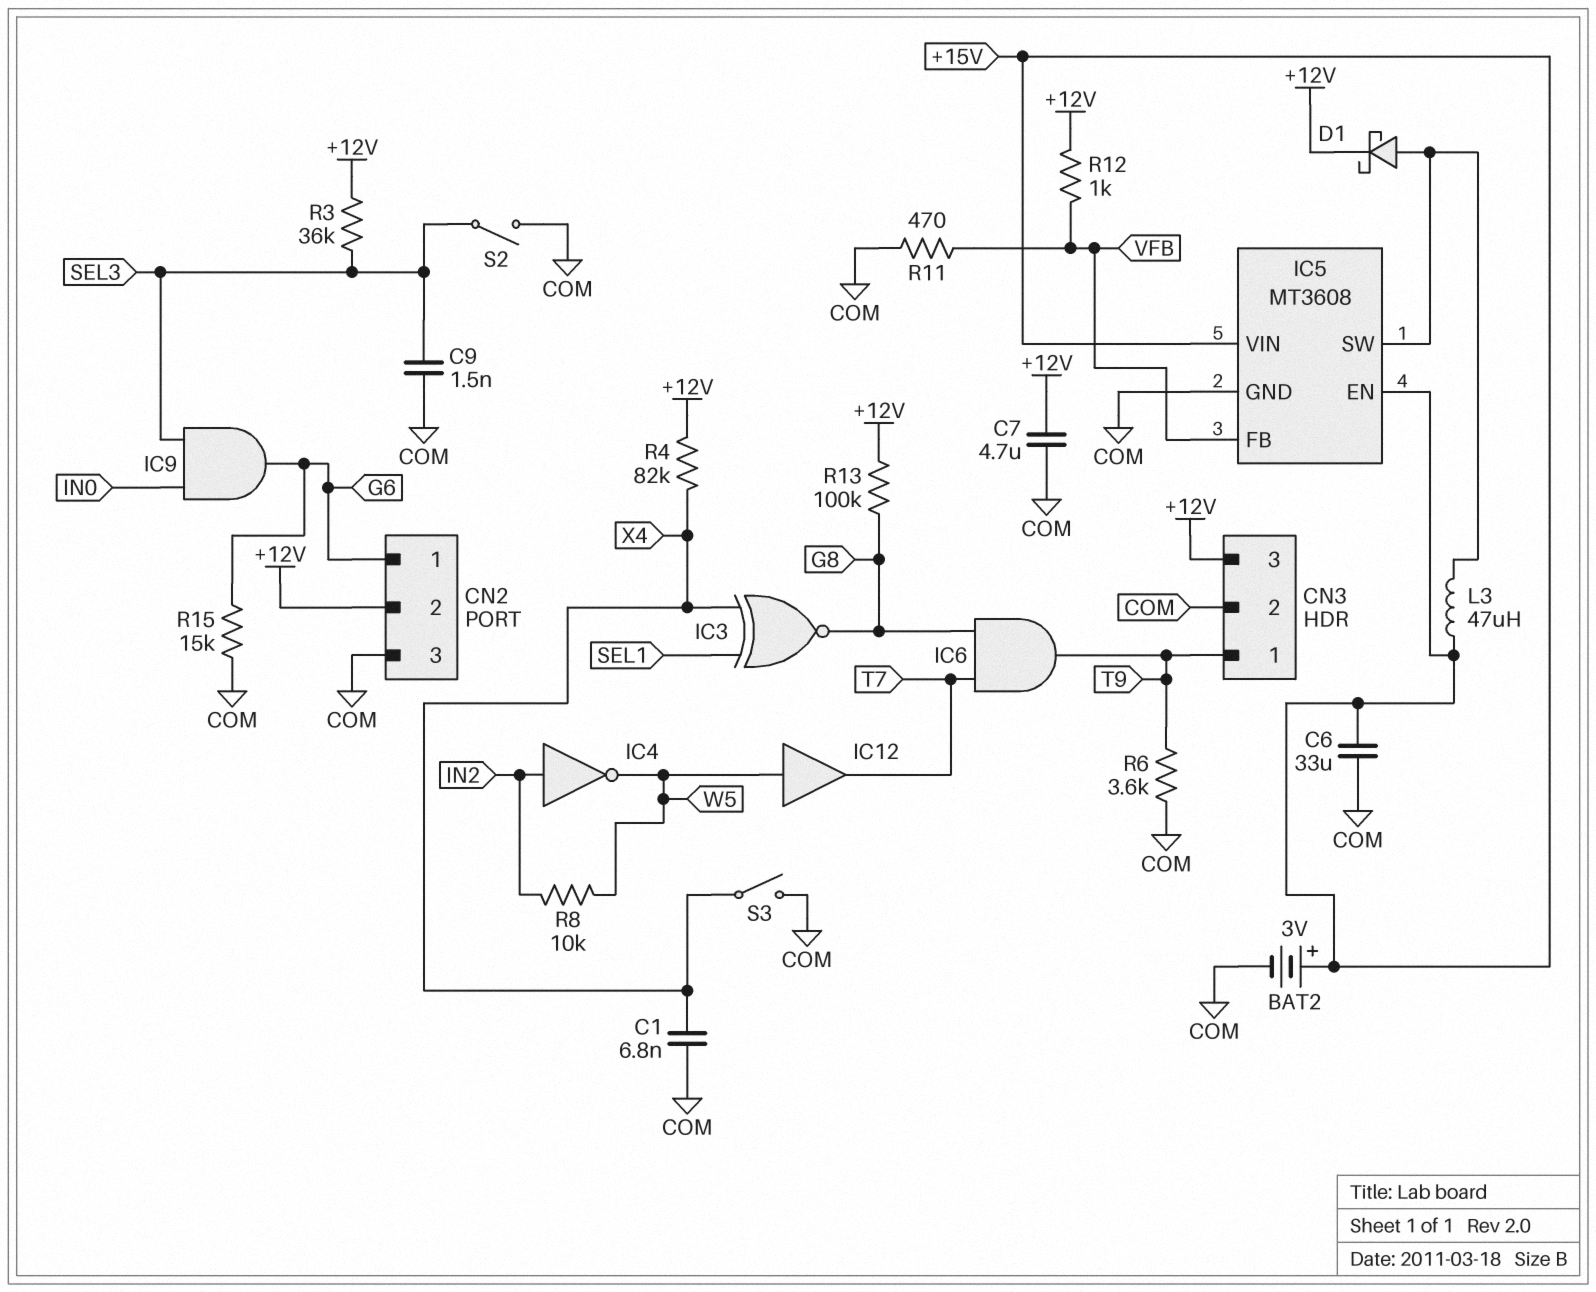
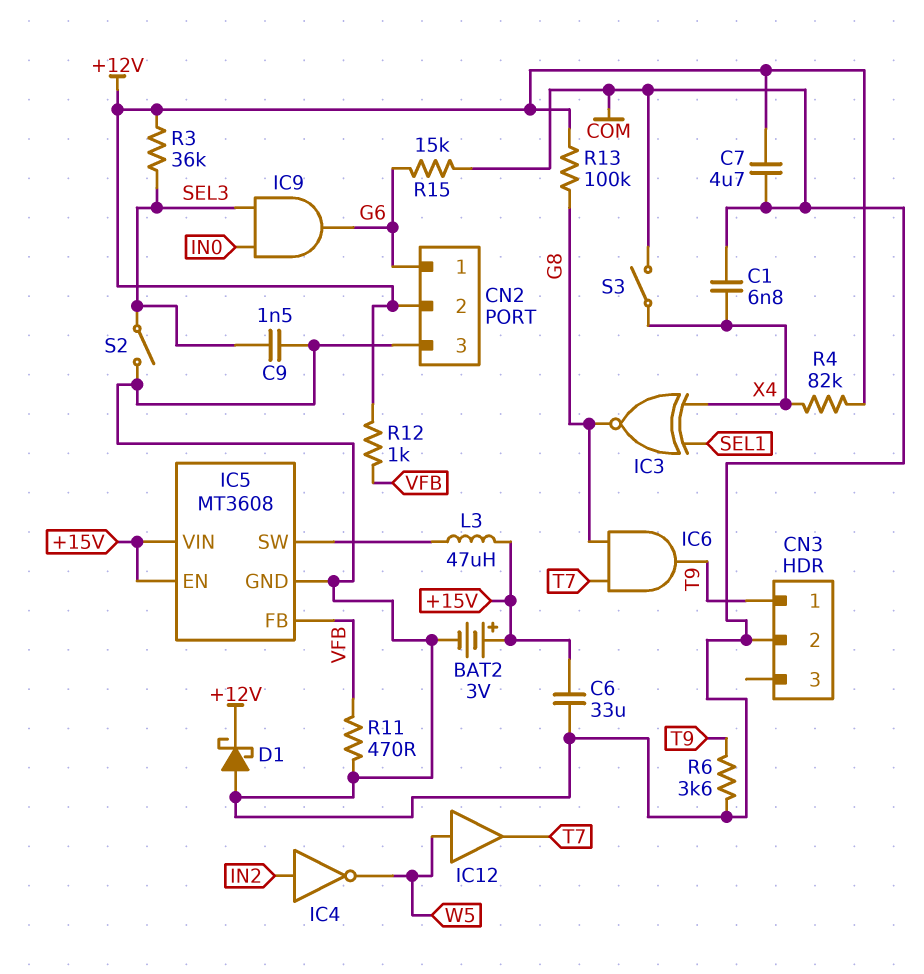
CN3 pin 3: +12V -> none
D1: schottky (A IC5/SW, K +12V) -> schottky (A COM, K +12V)
R8: 10k (IN2, W5) -> none

